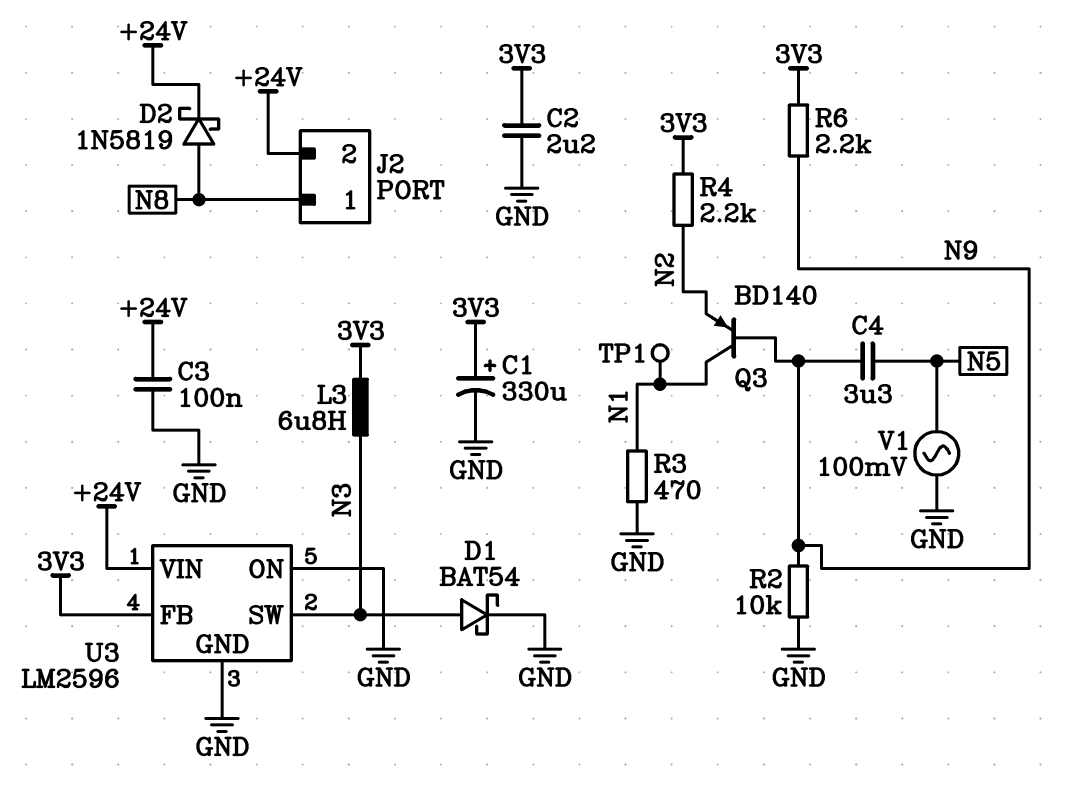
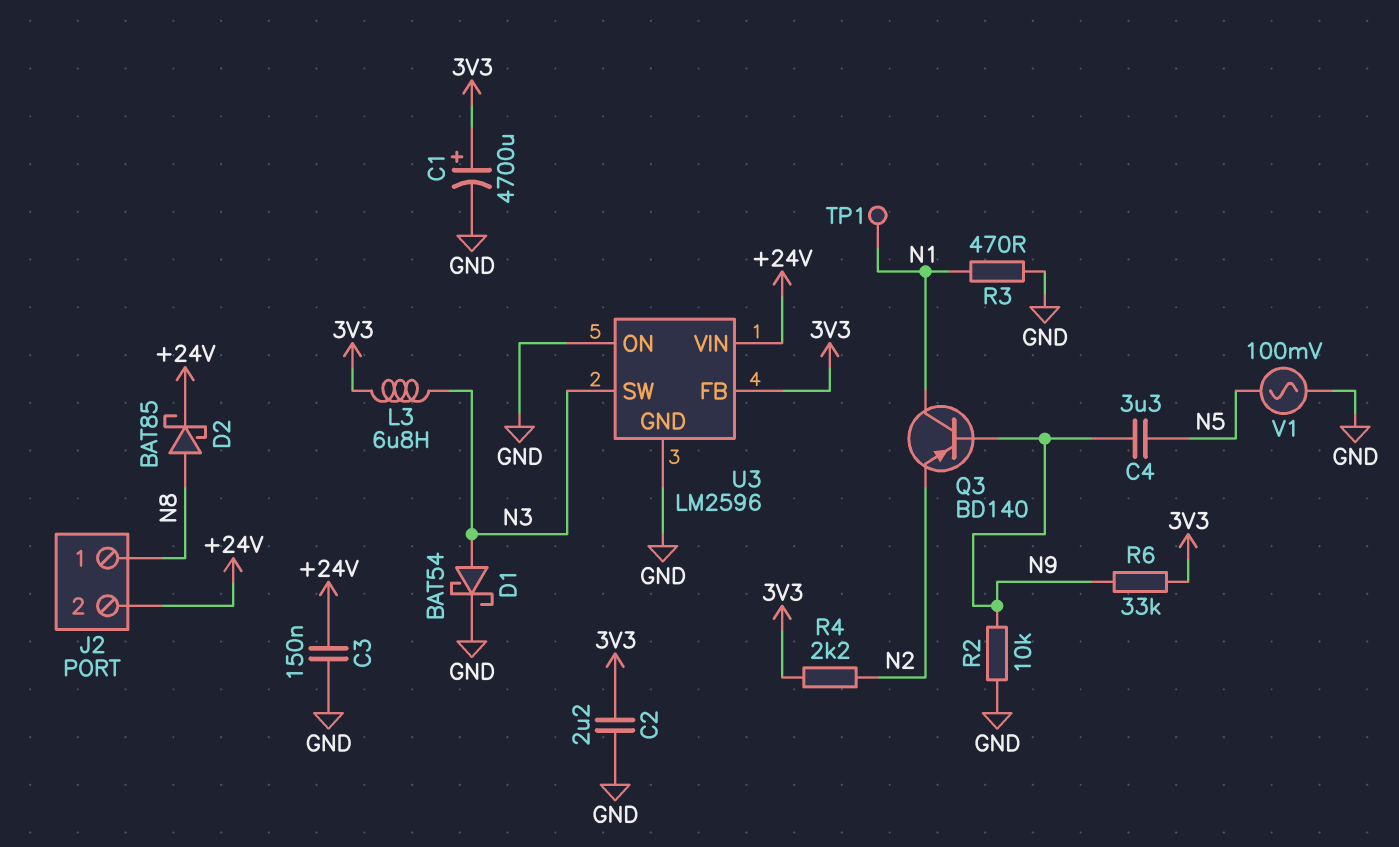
C1: 330uF (plus 3V3, minus GND) -> 4700uF (plus 3V3, minus GND)
C3: 100nF (+24V, GND) -> 150nF (+24V, GND)
D2: schottky 1N5819 (A N8, K +24V) -> schottky BAT85 (A N8, K +24V)
R6: 2.2k (3V3, N9) -> 33k (3V3, N9)

